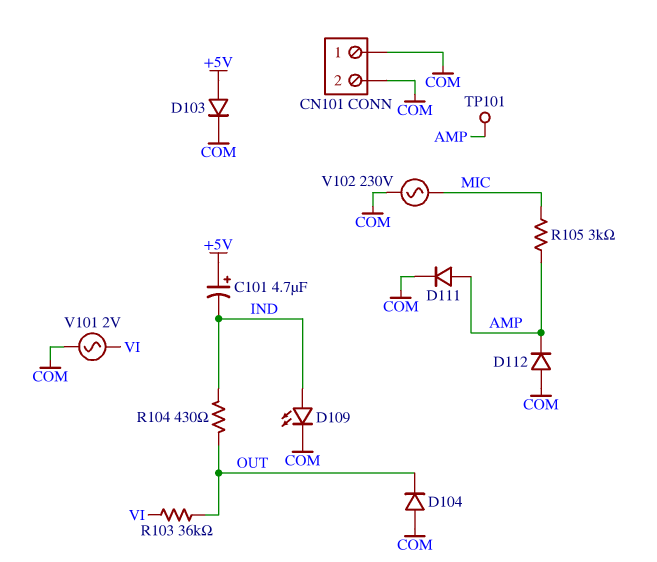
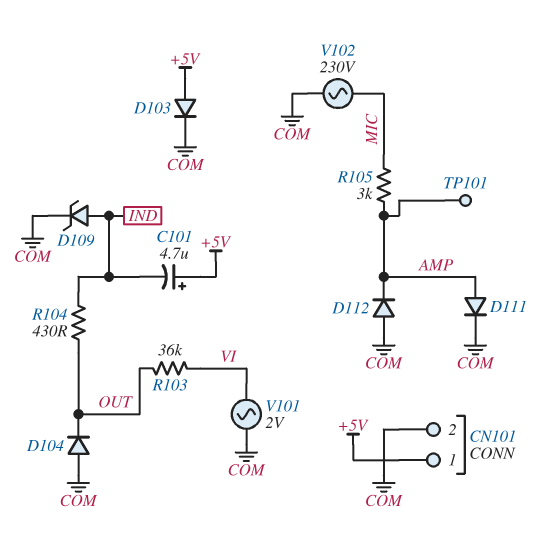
CN101 pin 1: COM -> +5V
D109: LED (A IND, K COM) -> zener (A IND, K COM)

